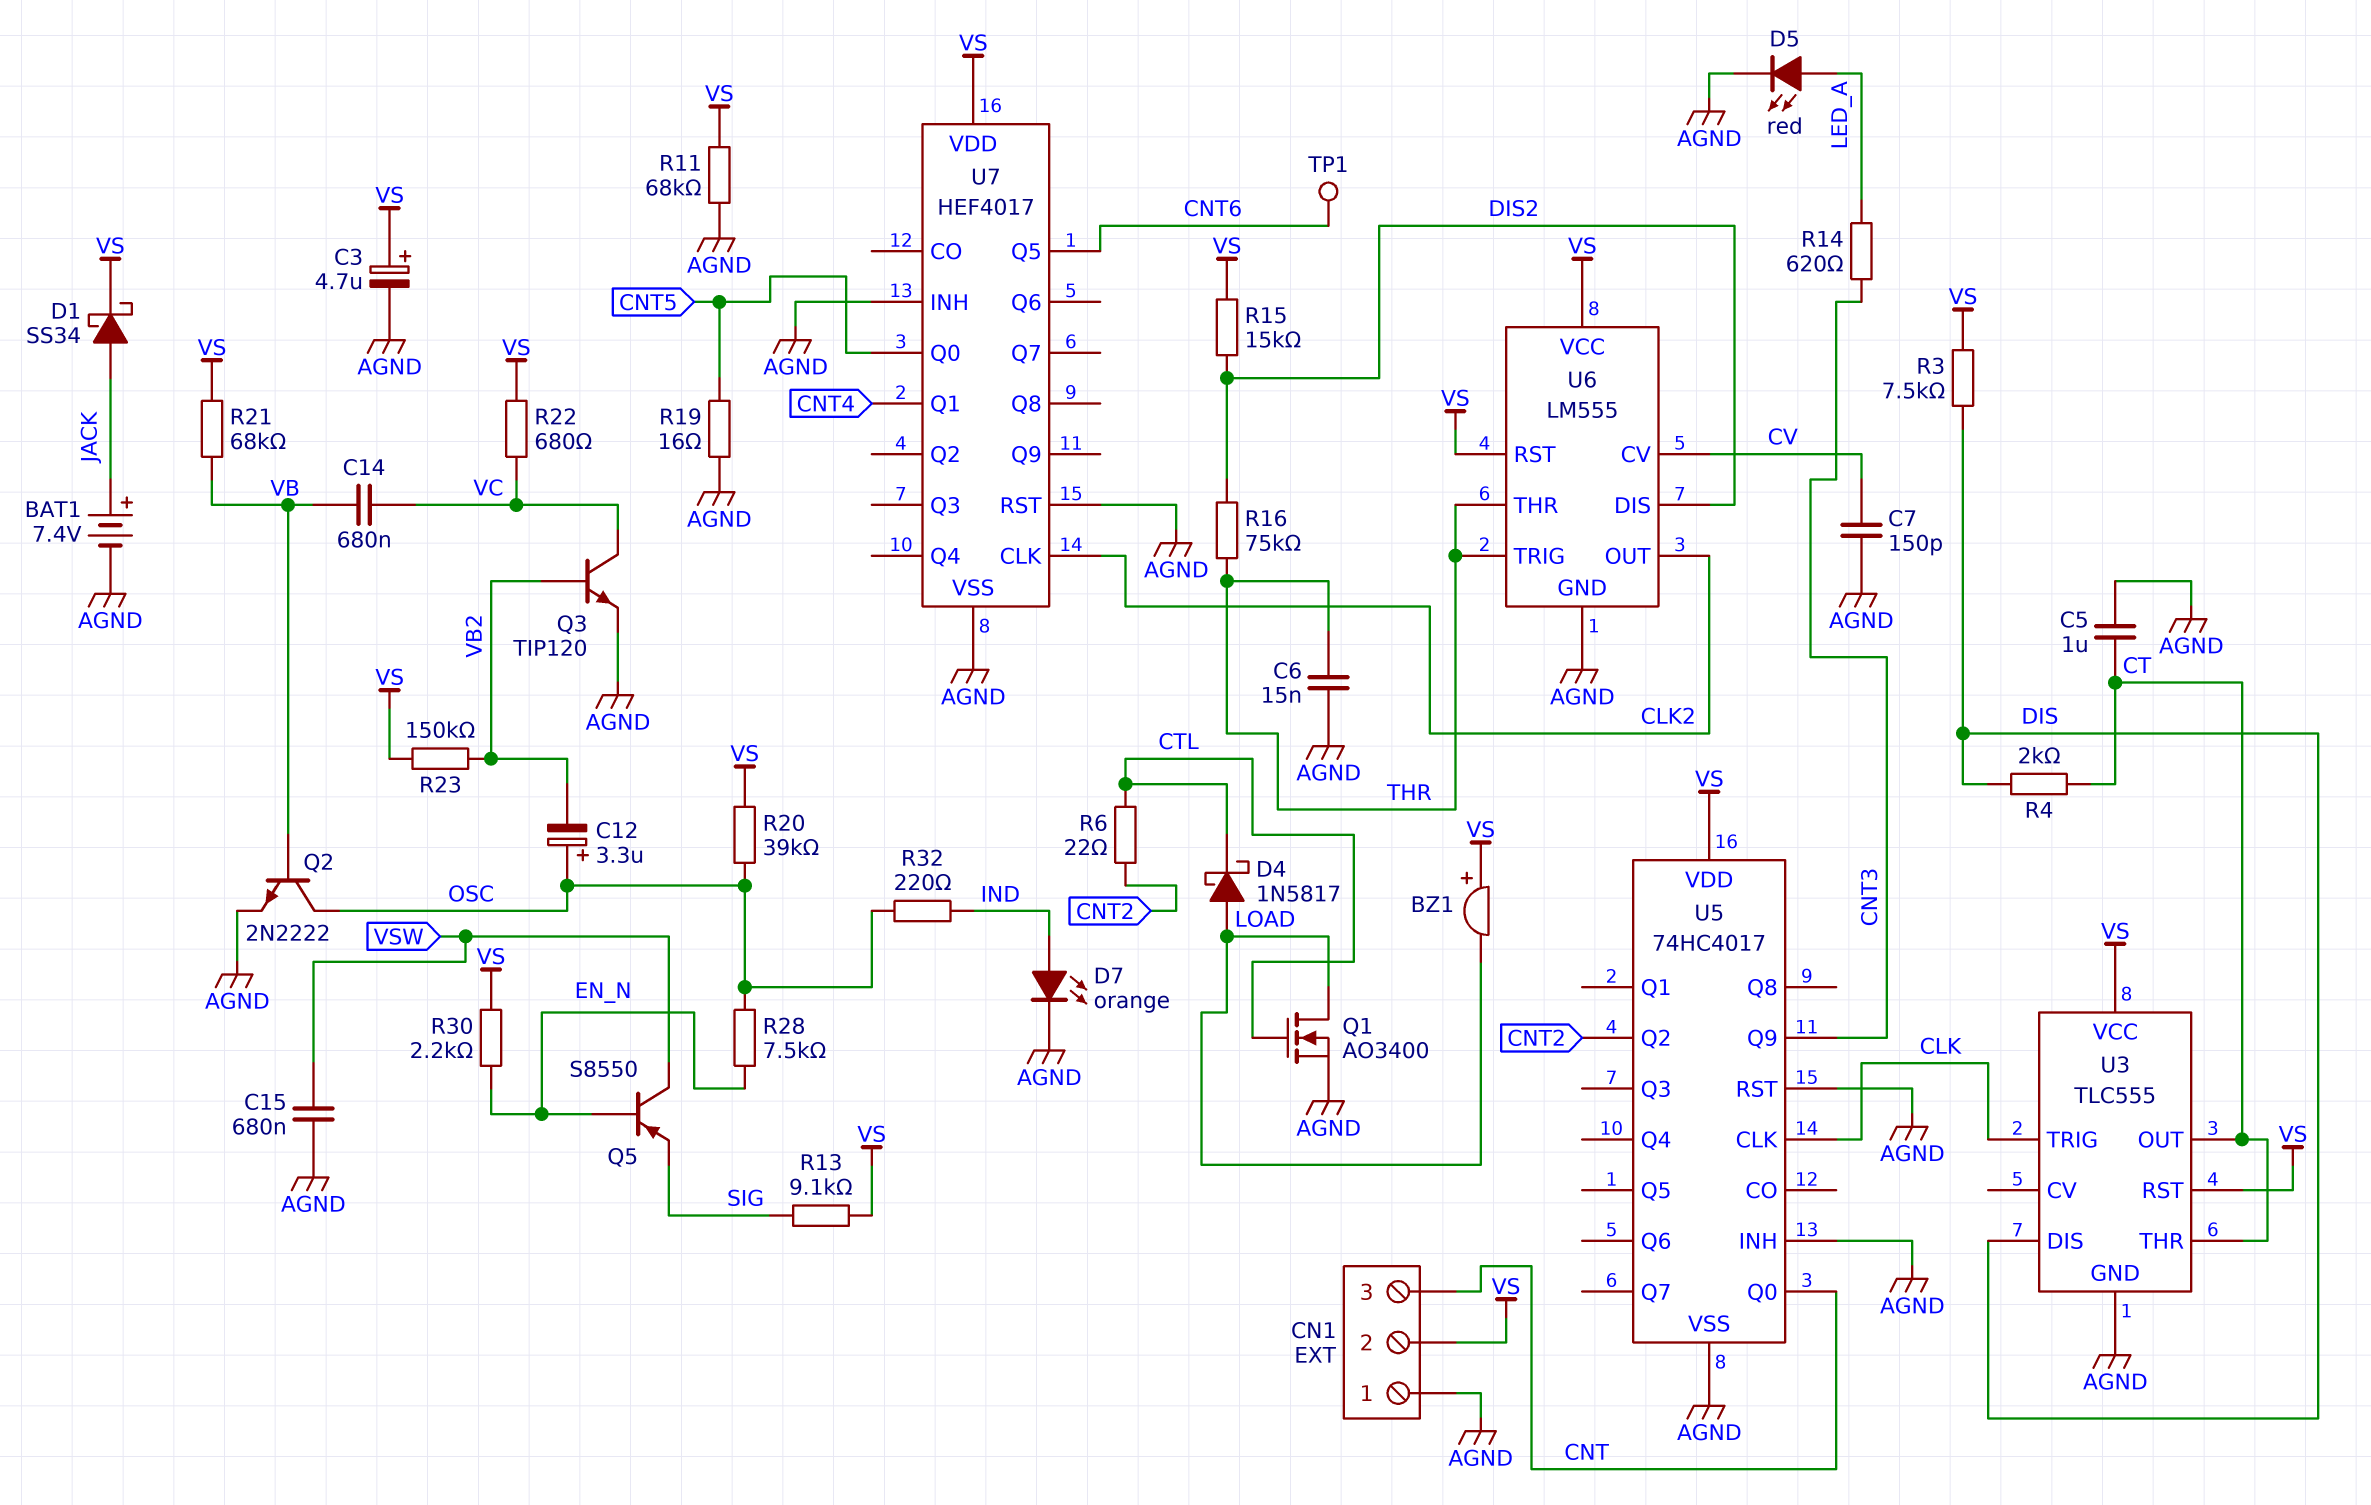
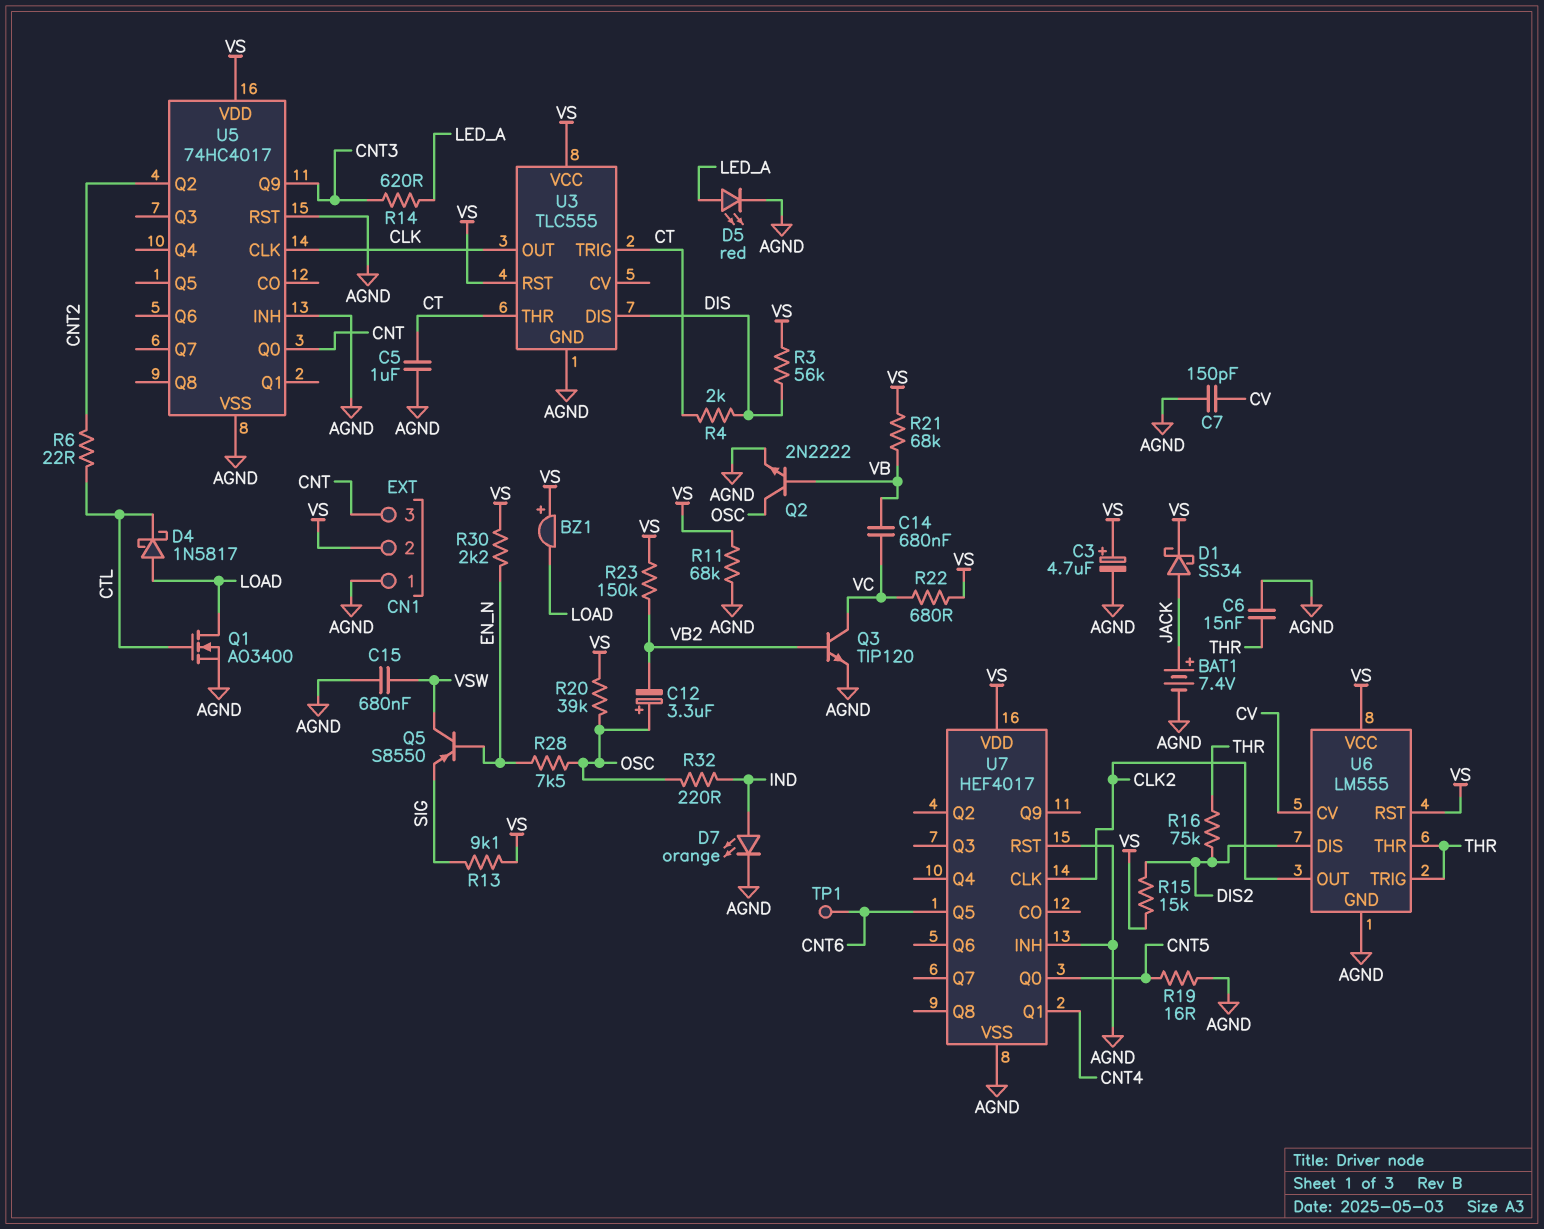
R3: 7.5k (DIS, VS) -> 56k (DIS, VS)
U3 pin OUT: CT -> CLK
U3 pin TRIG: CLK -> CT

